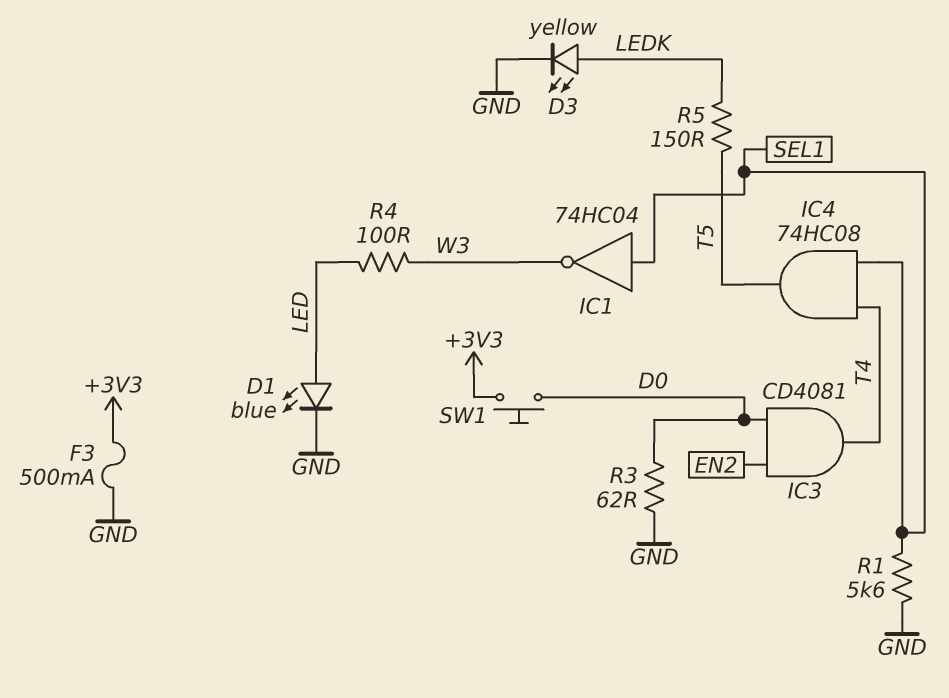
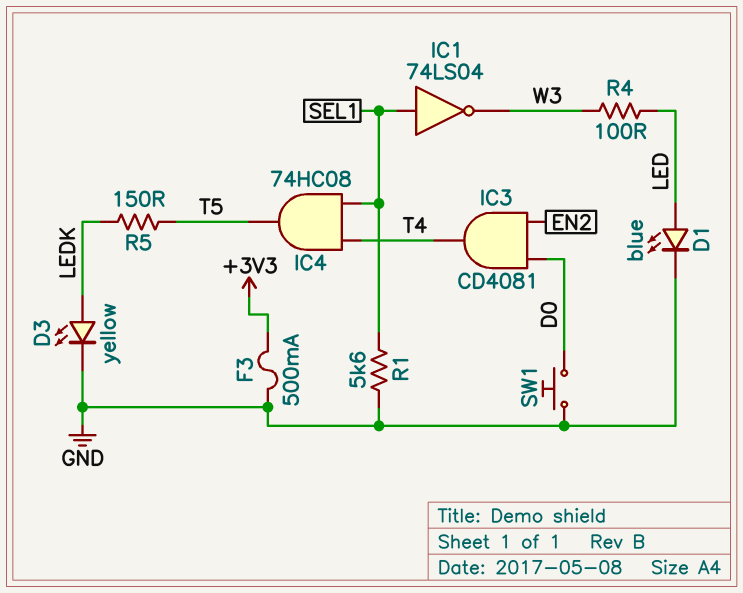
IC1: NOT 74HC04 (in SEL1, out W3) -> NOT 74LS04 (in SEL1, out W3)
R3: 62 (D0, GND) -> none
SW1: button (+3V3, D0) -> button (D0, GND)

